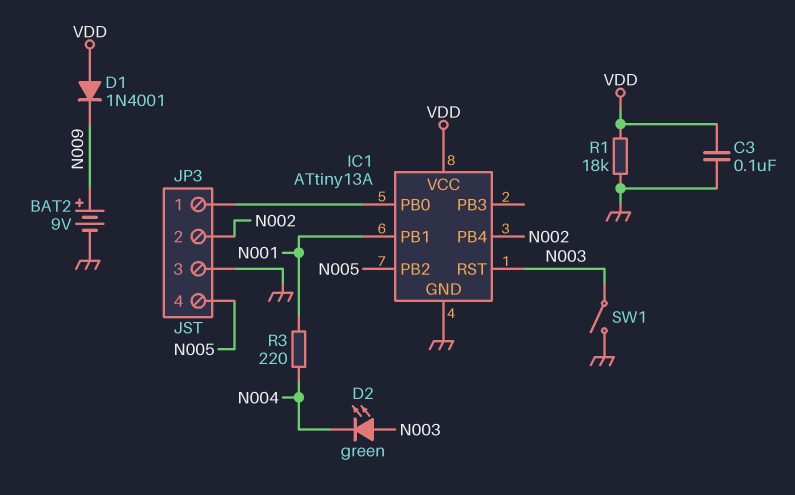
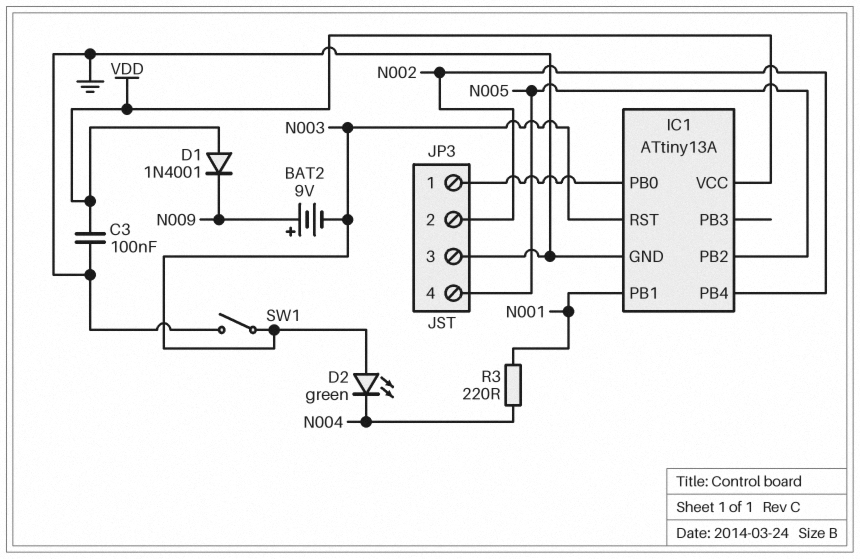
BAT2: 9V (plus N009, minus GND) -> 9V (plus N009, minus N003)
R1: 18k (GND, VDD) -> none

